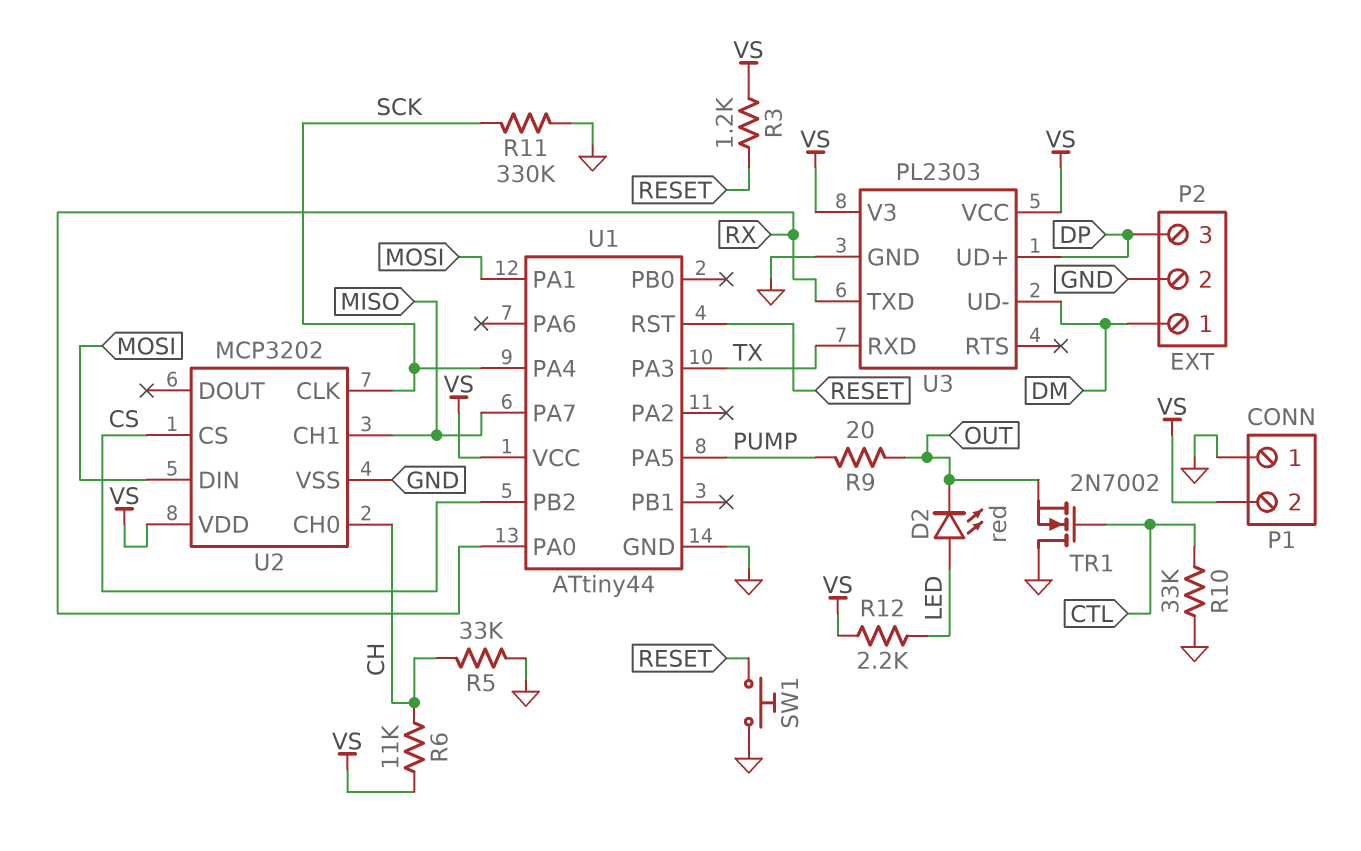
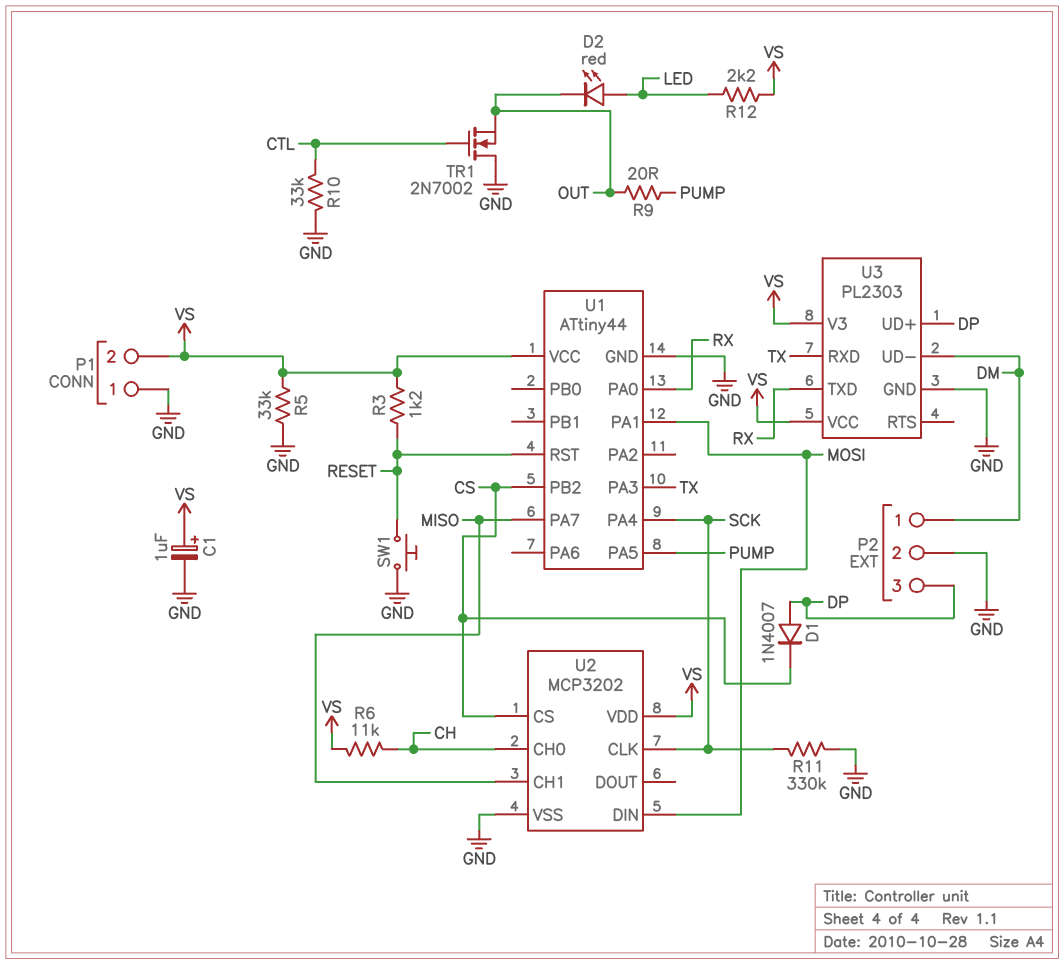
C1: none -> 1uF (plus VS, minus GND)
D1: none -> diode 1N4007 (A DP, K CS)
R5: 33k (CH, GND) -> 33k (GND, VS)

